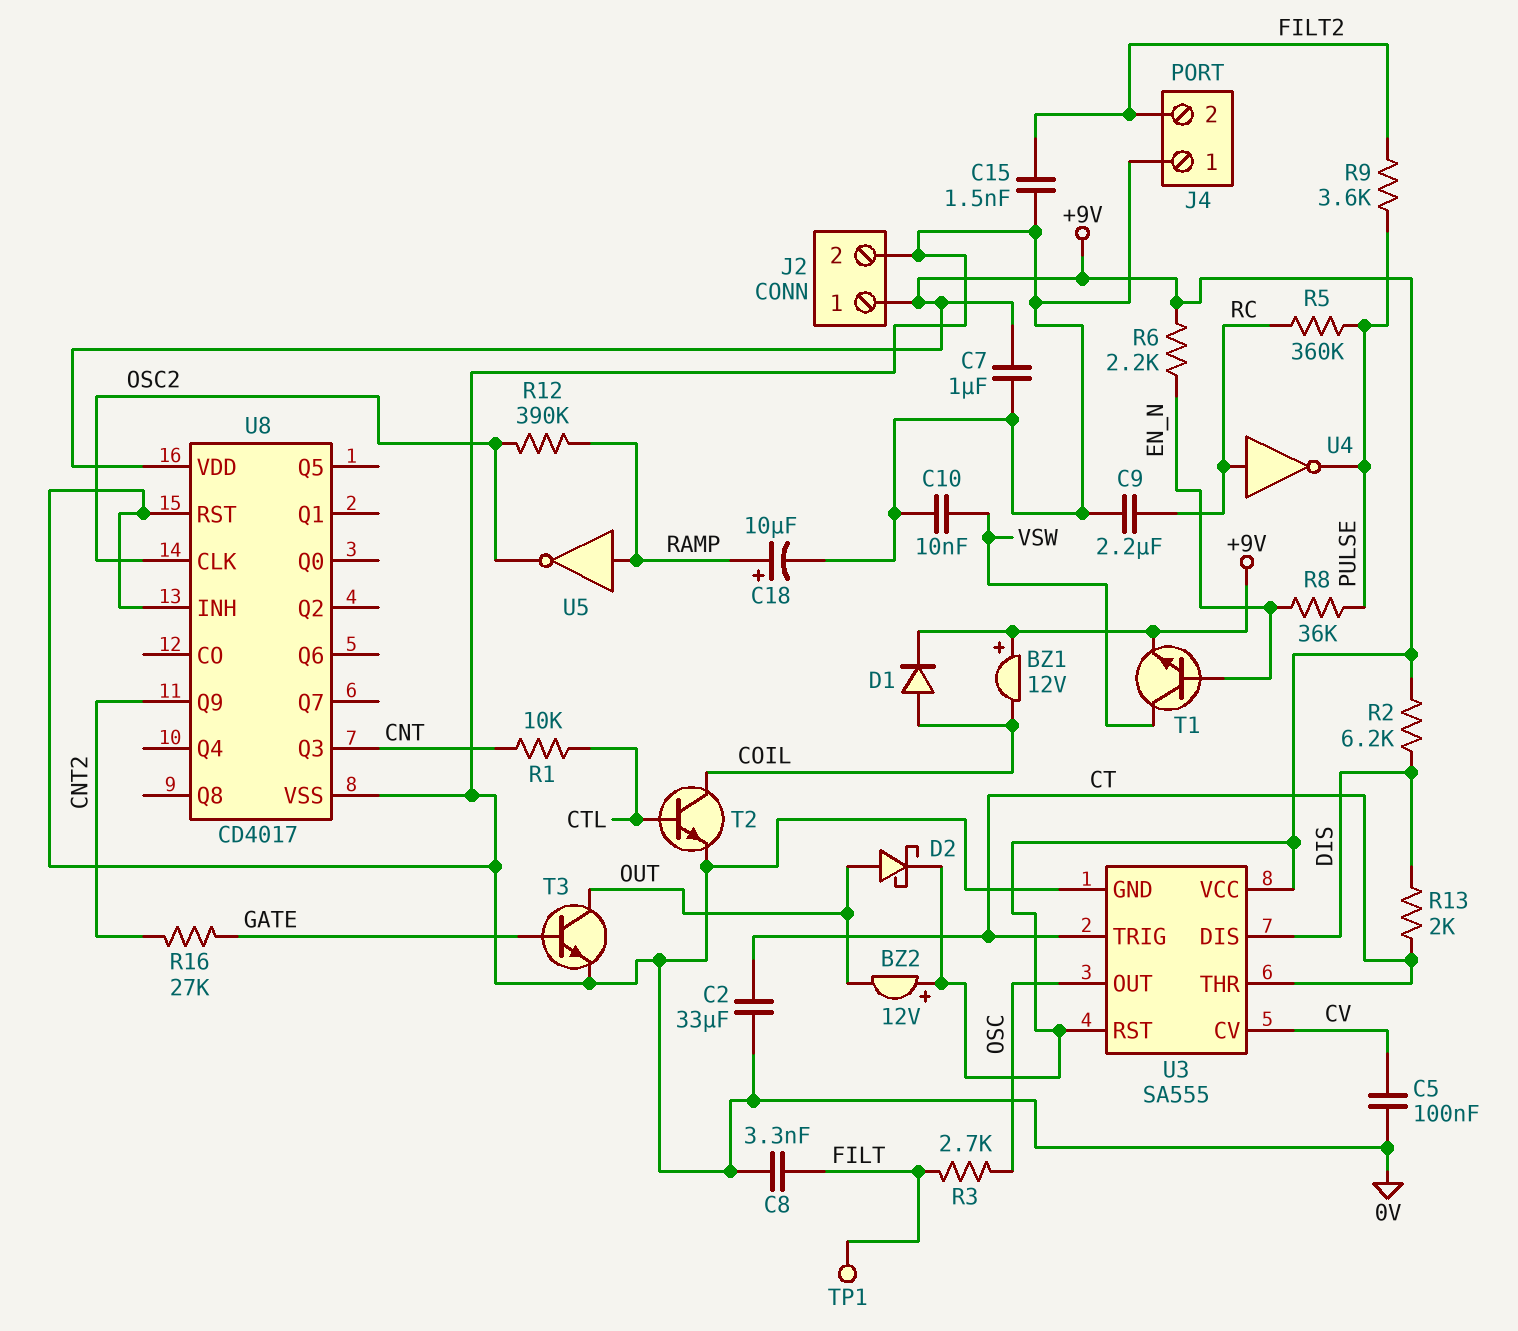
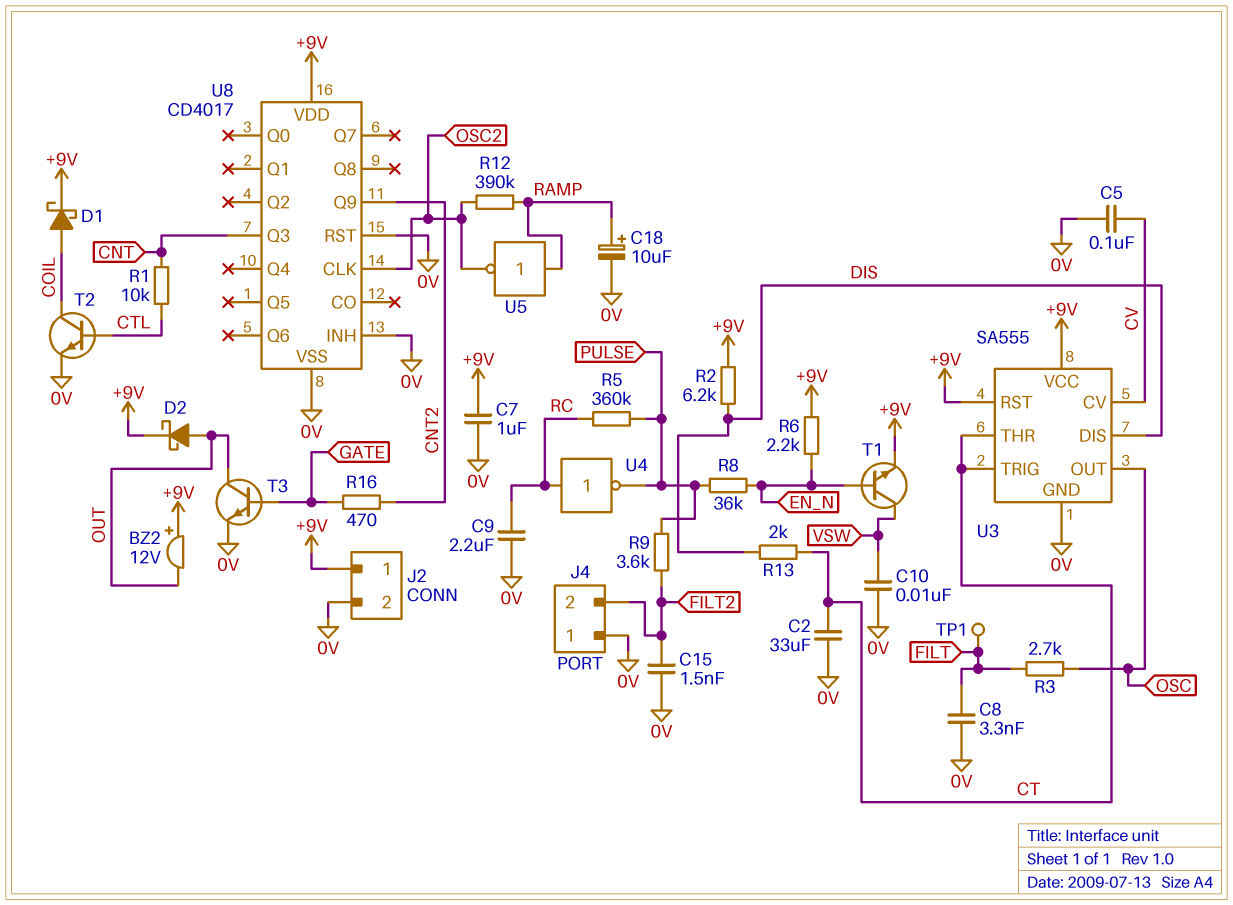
BZ1: buzzer 12V (plus +9V, minus COIL) -> none
D1: diode (A COIL, K +9V) -> schottky (A COIL, K +9V)
R16: 27k (CNT2, GATE) -> 470 (CNT2, GATE)

